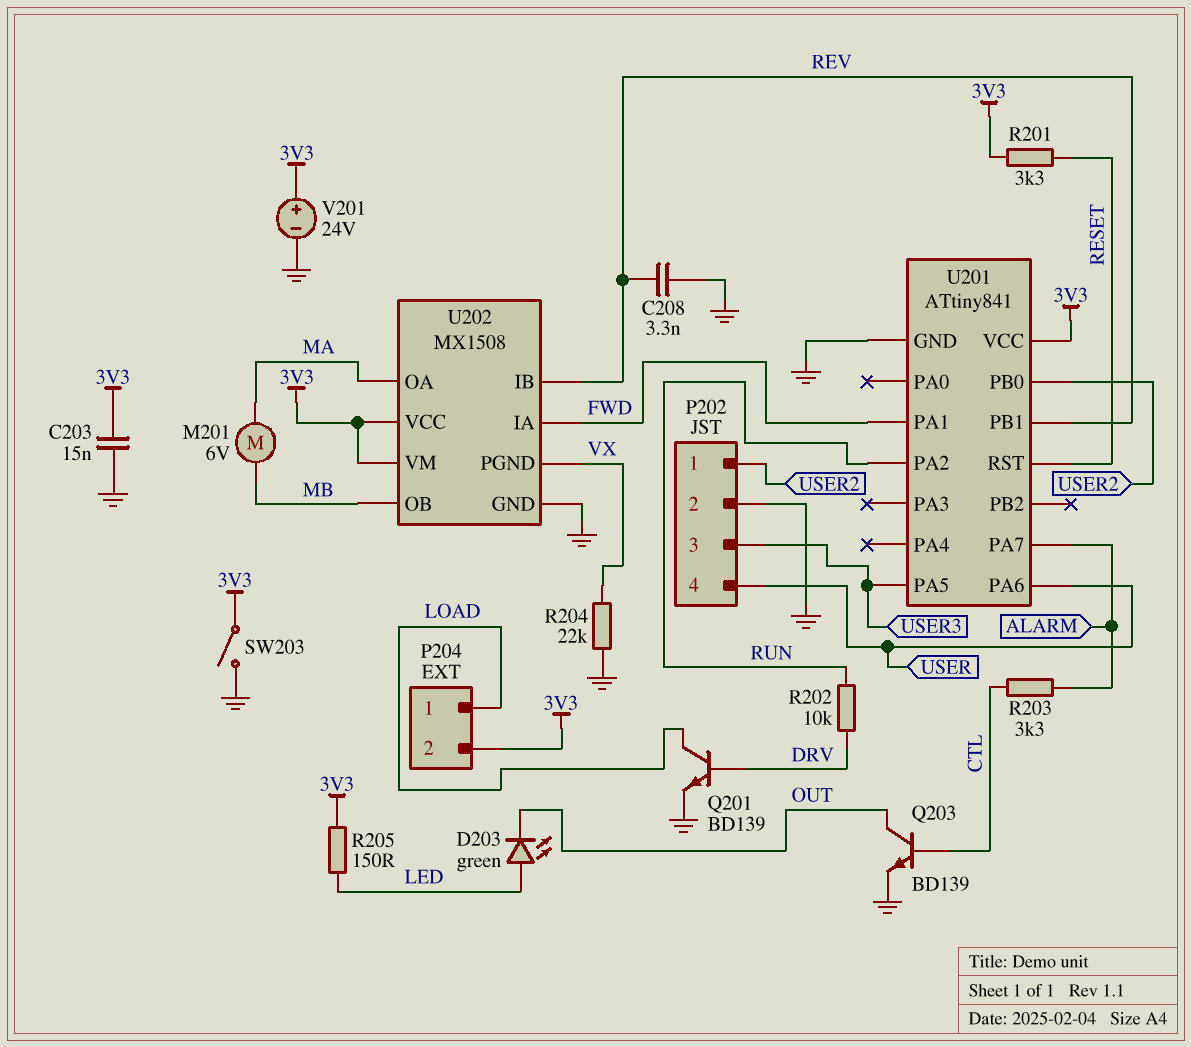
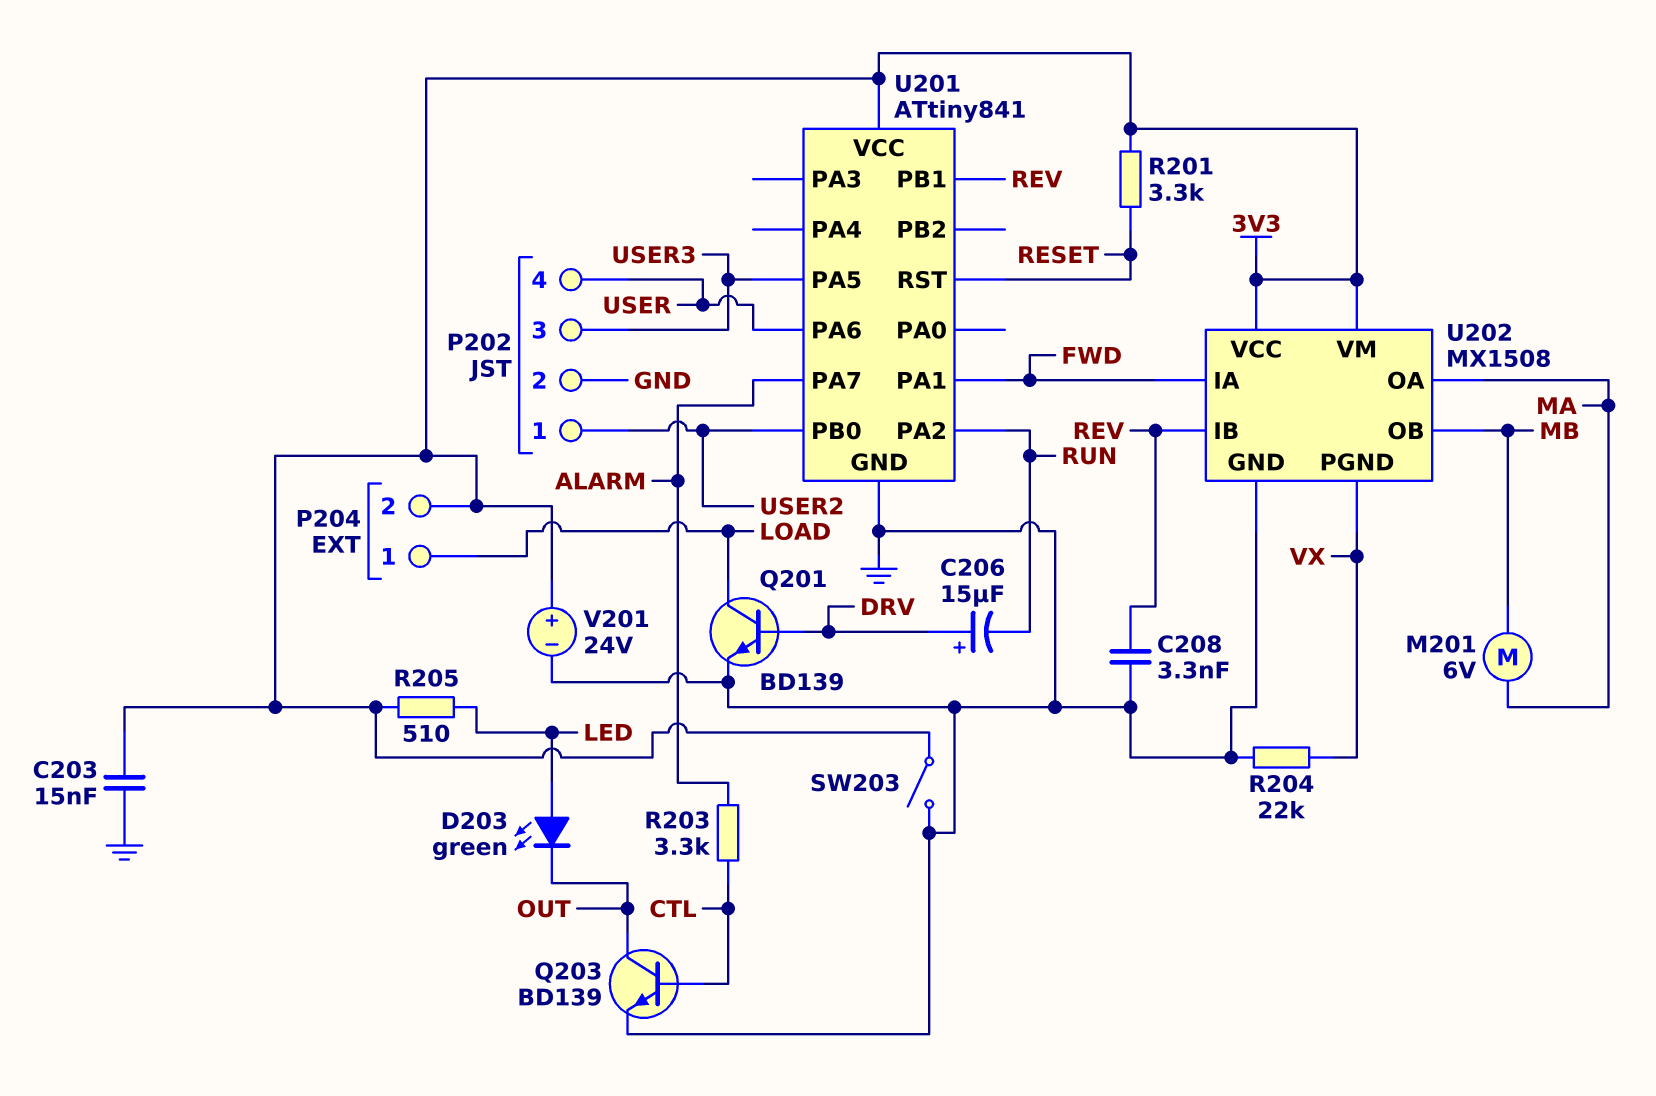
C206: none -> 15uF (plus DRV, minus RUN)
R202: 10k (DRV, RUN) -> none
R205: 150 (3V3, LED) -> 510 (3V3, LED)

